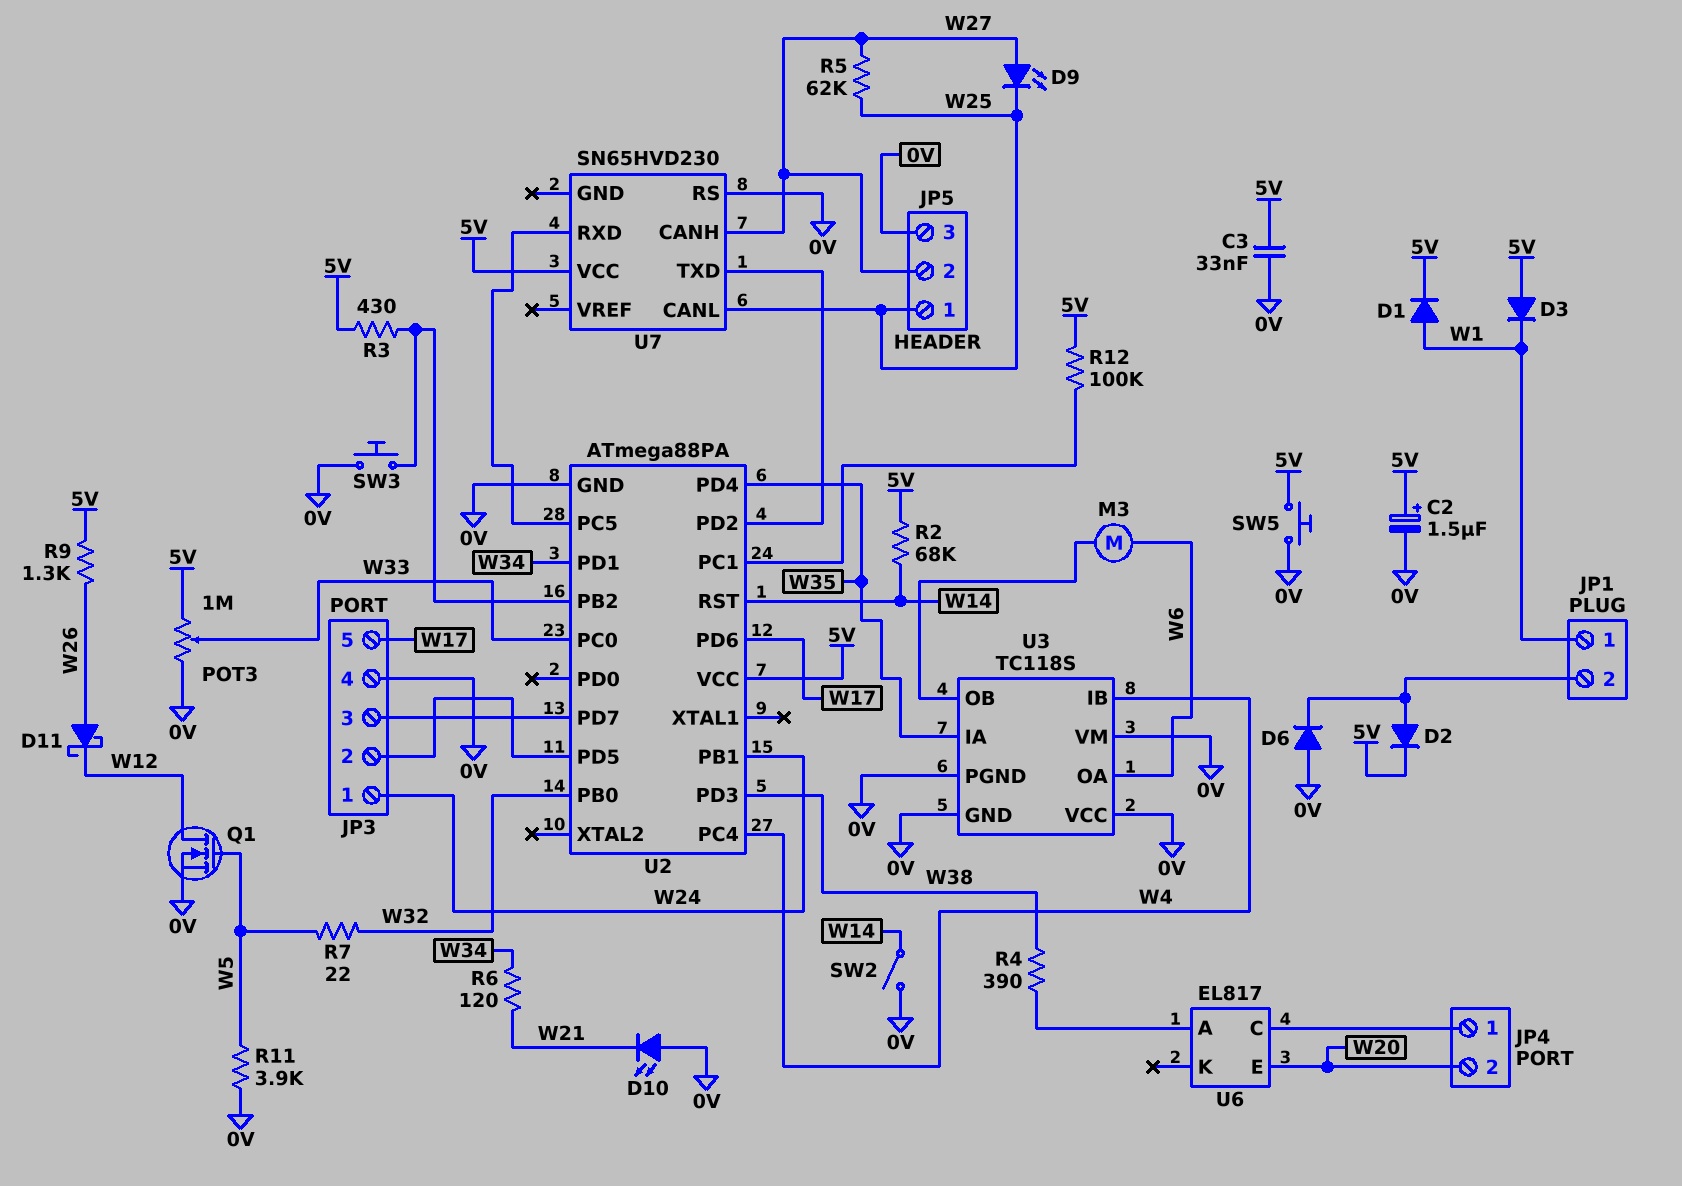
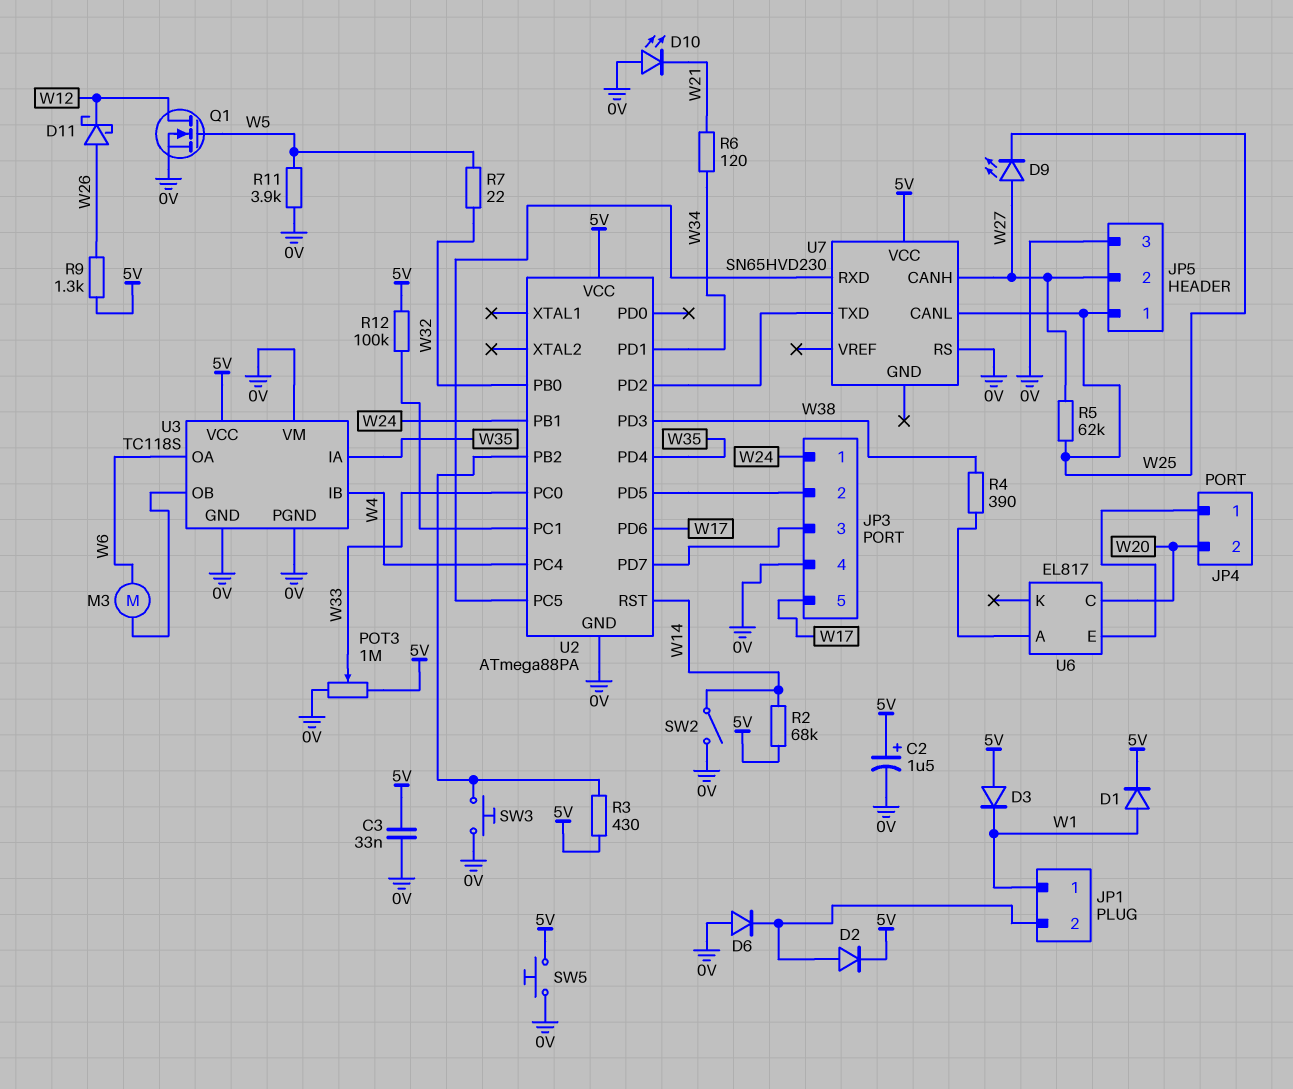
U3 pin VCC: 0V -> 5V
U6 pin C: JP4/1 -> W20
U6 pin E: W20 -> JP4/1

